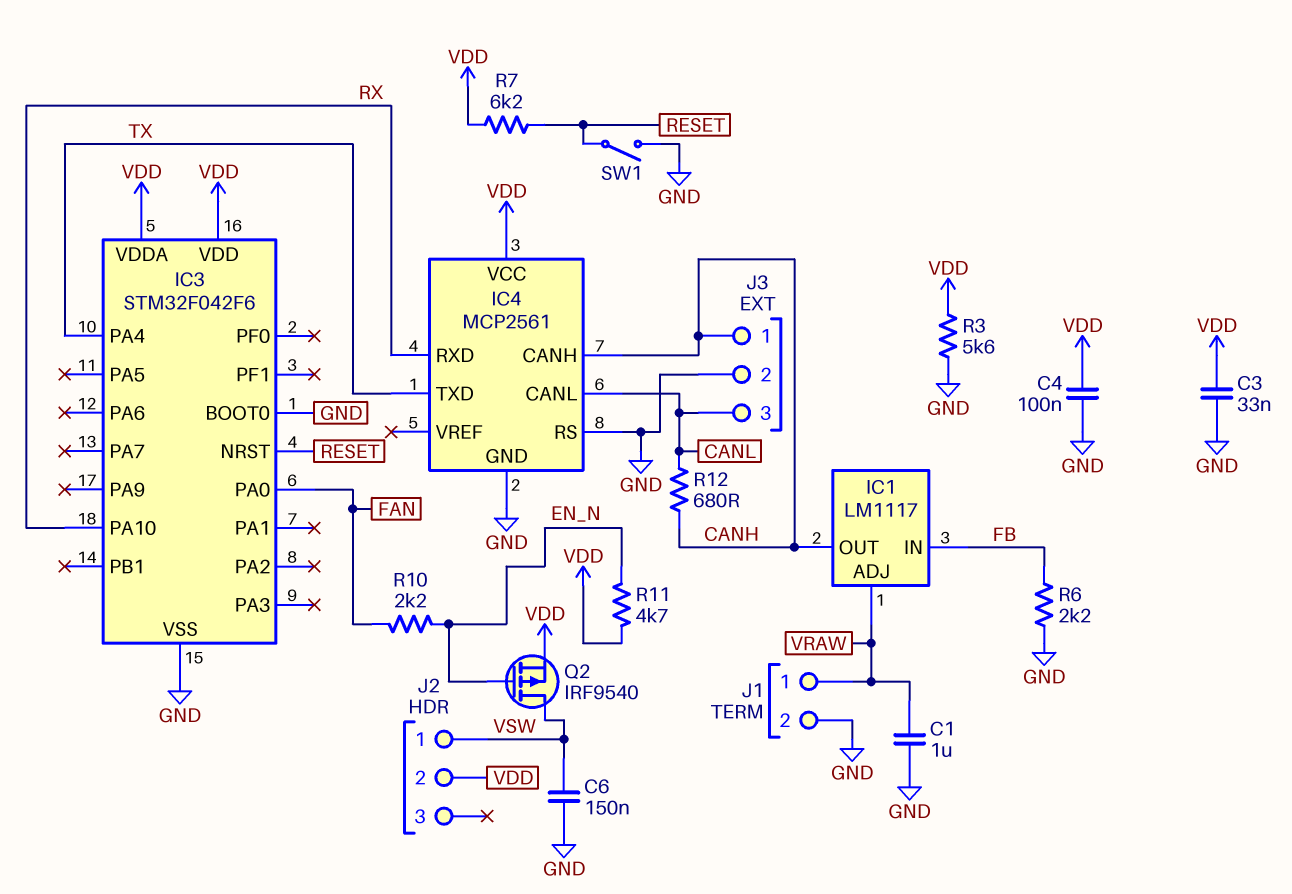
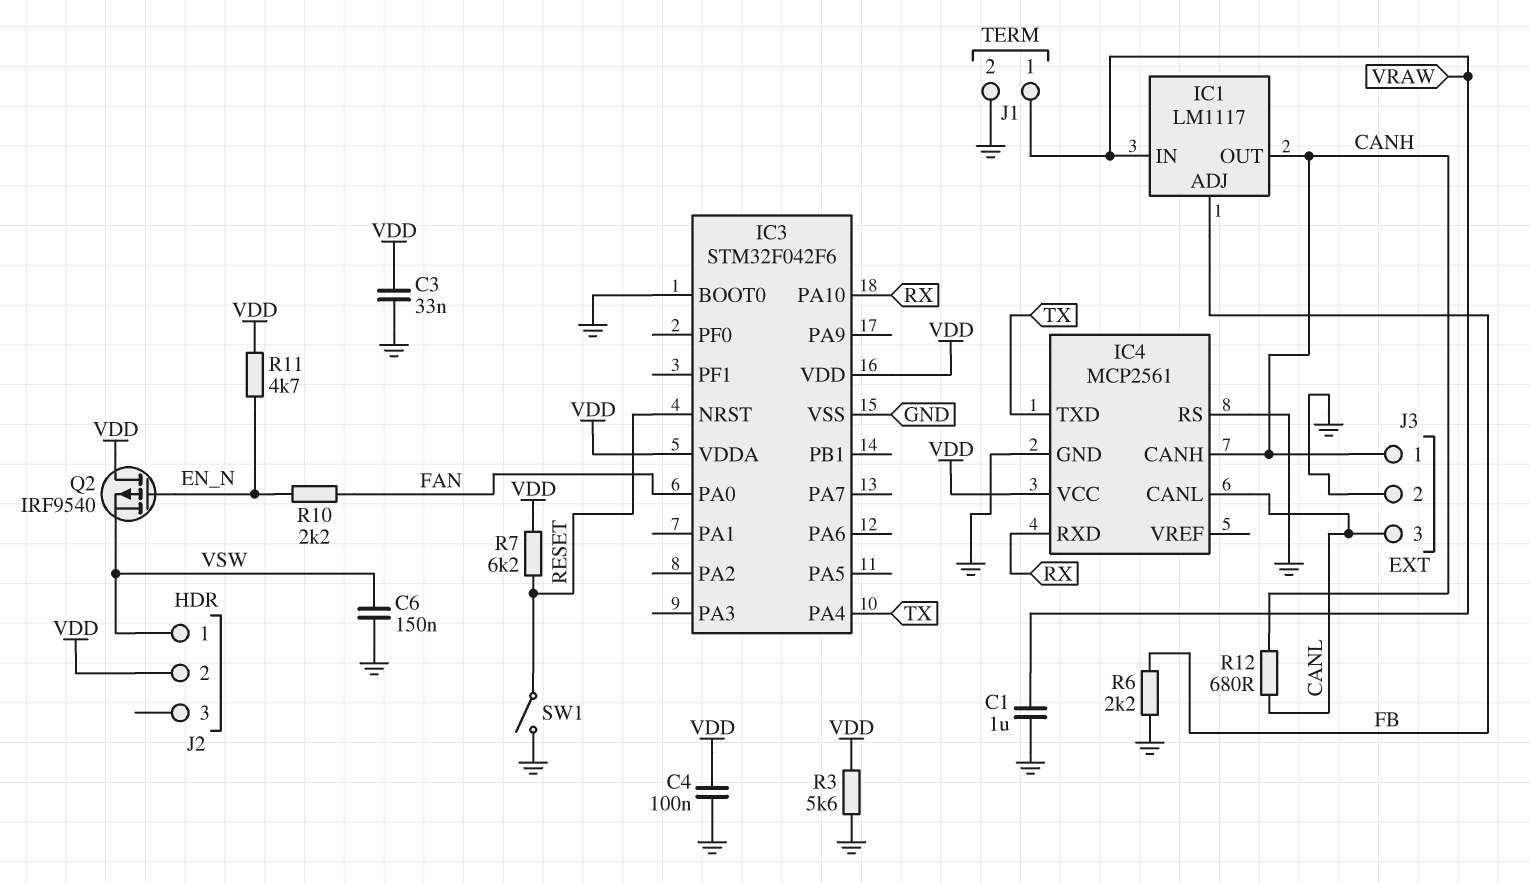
IC1 pin ADJ: VRAW -> FB
IC1 pin IN: FB -> VRAW
Q2: PMOS IRF9540 (G EN_N, D VSW, S VDD) -> PMOS IRF9540 (G EN_N, D VDD, S VSW)

